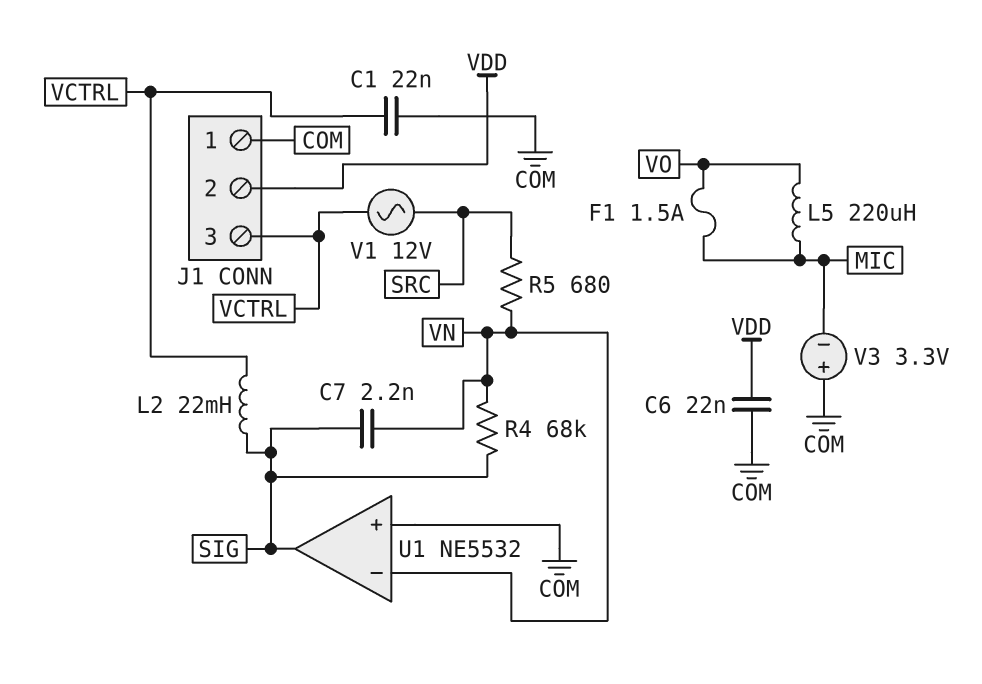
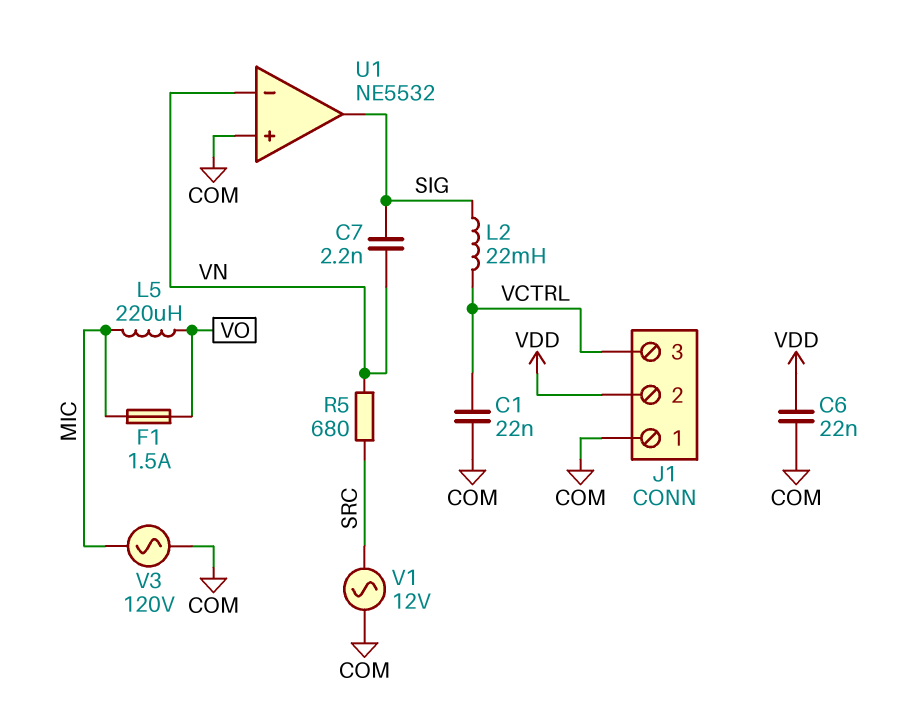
R4: 68k (SIG, VN) -> none
V1: AC 12V (SRC, VCTRL) -> AC 12V (COM, SRC)
V3: 3.3V (plus COM, minus MIC) -> AC 120V (COM, MIC)

